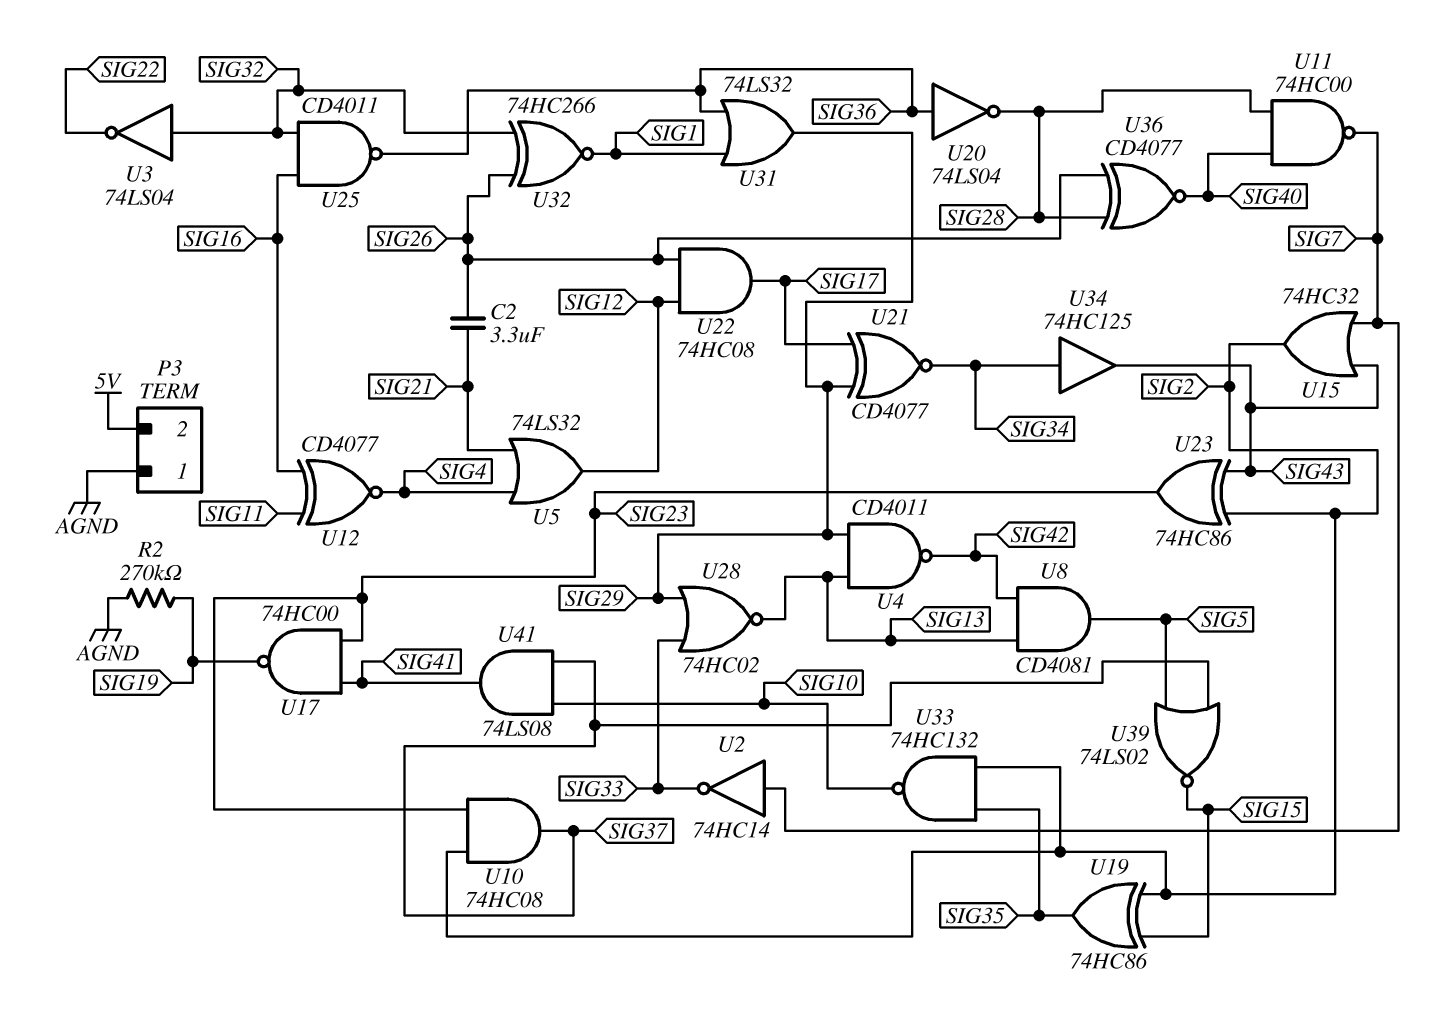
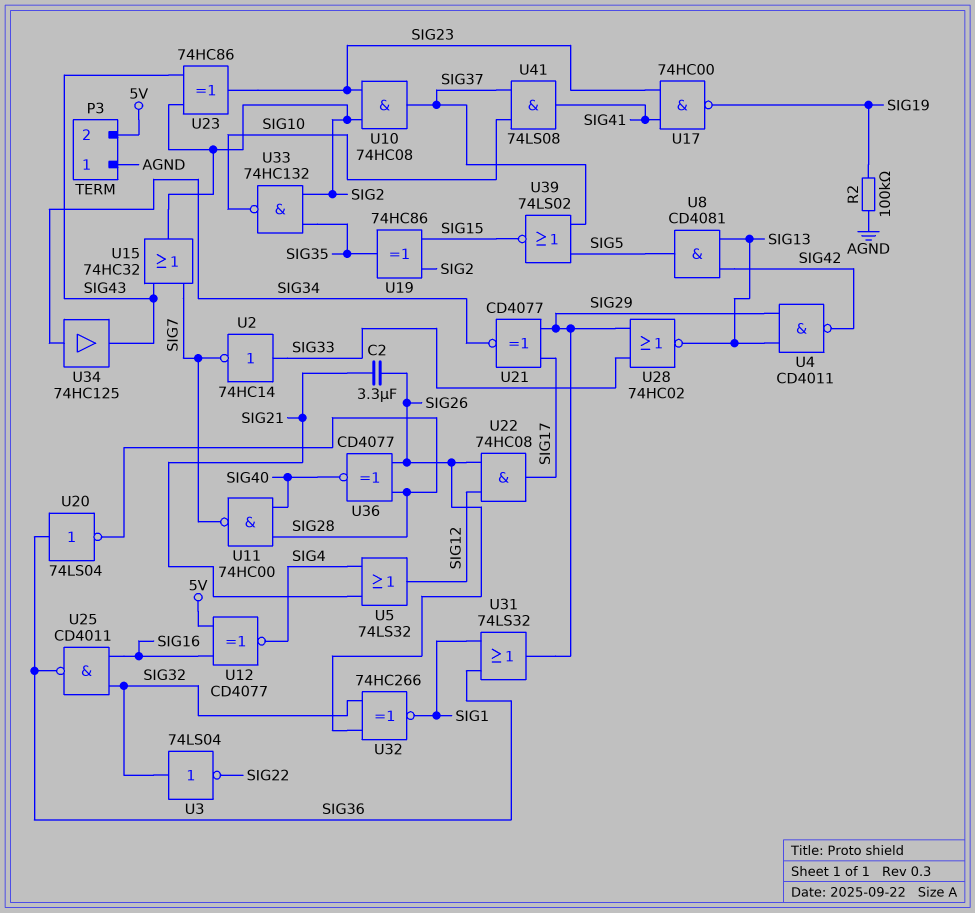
R2: 270k (AGND, SIG19) -> 100k (AGND, SIG19)
U2: NOT 74HC14 (in SIG7, out SIG33) -> NOT 74HC14 (in SIG33, out SIG7)
U12: XNOR CD4077 (in SIG11, in SIG16, out SIG4) -> XNOR CD4077 (in 5V, in SIG16, out SIG4)

